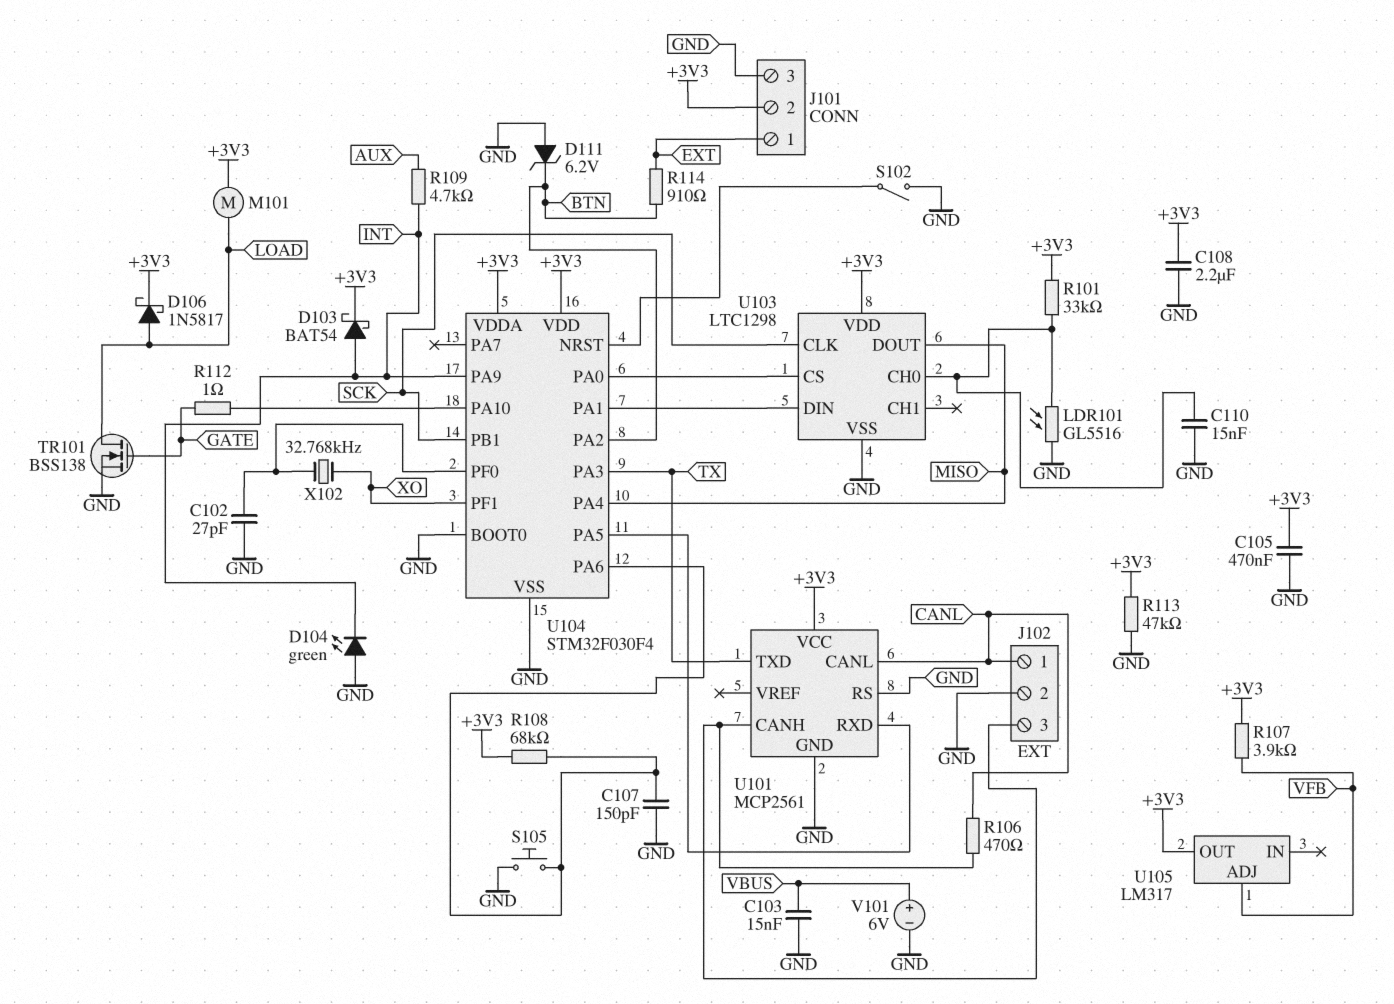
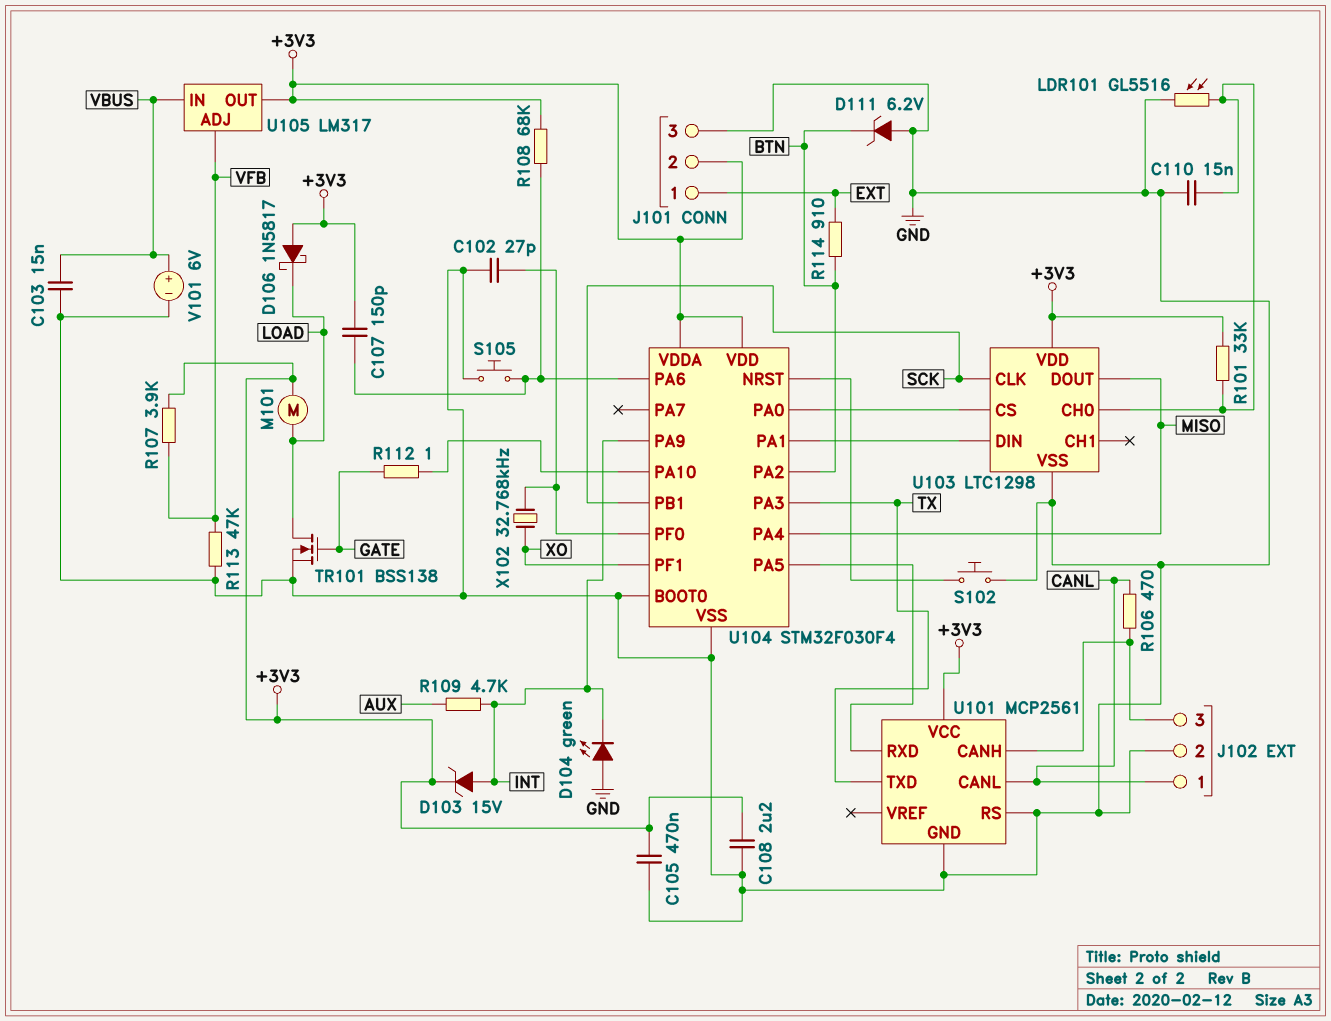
C107: 150pF (GND, U104/PA6) -> 150pF (+3V3, U104/PA6)
D103: schottky BAT54 (A INT, K +3V3) -> zener 15V (A INT, K +3V3)
D106: schottky 1N5817 (A LOAD, K +3V3) -> schottky 1N5817 (A +3V3, K LOAD)
R113: 47k (+3V3, GND) -> 47k (GND, VFB)
S102: switch (GND, U104/NRST) -> button (GND, U104/NRST)
U105 pin IN: none -> VBUS

